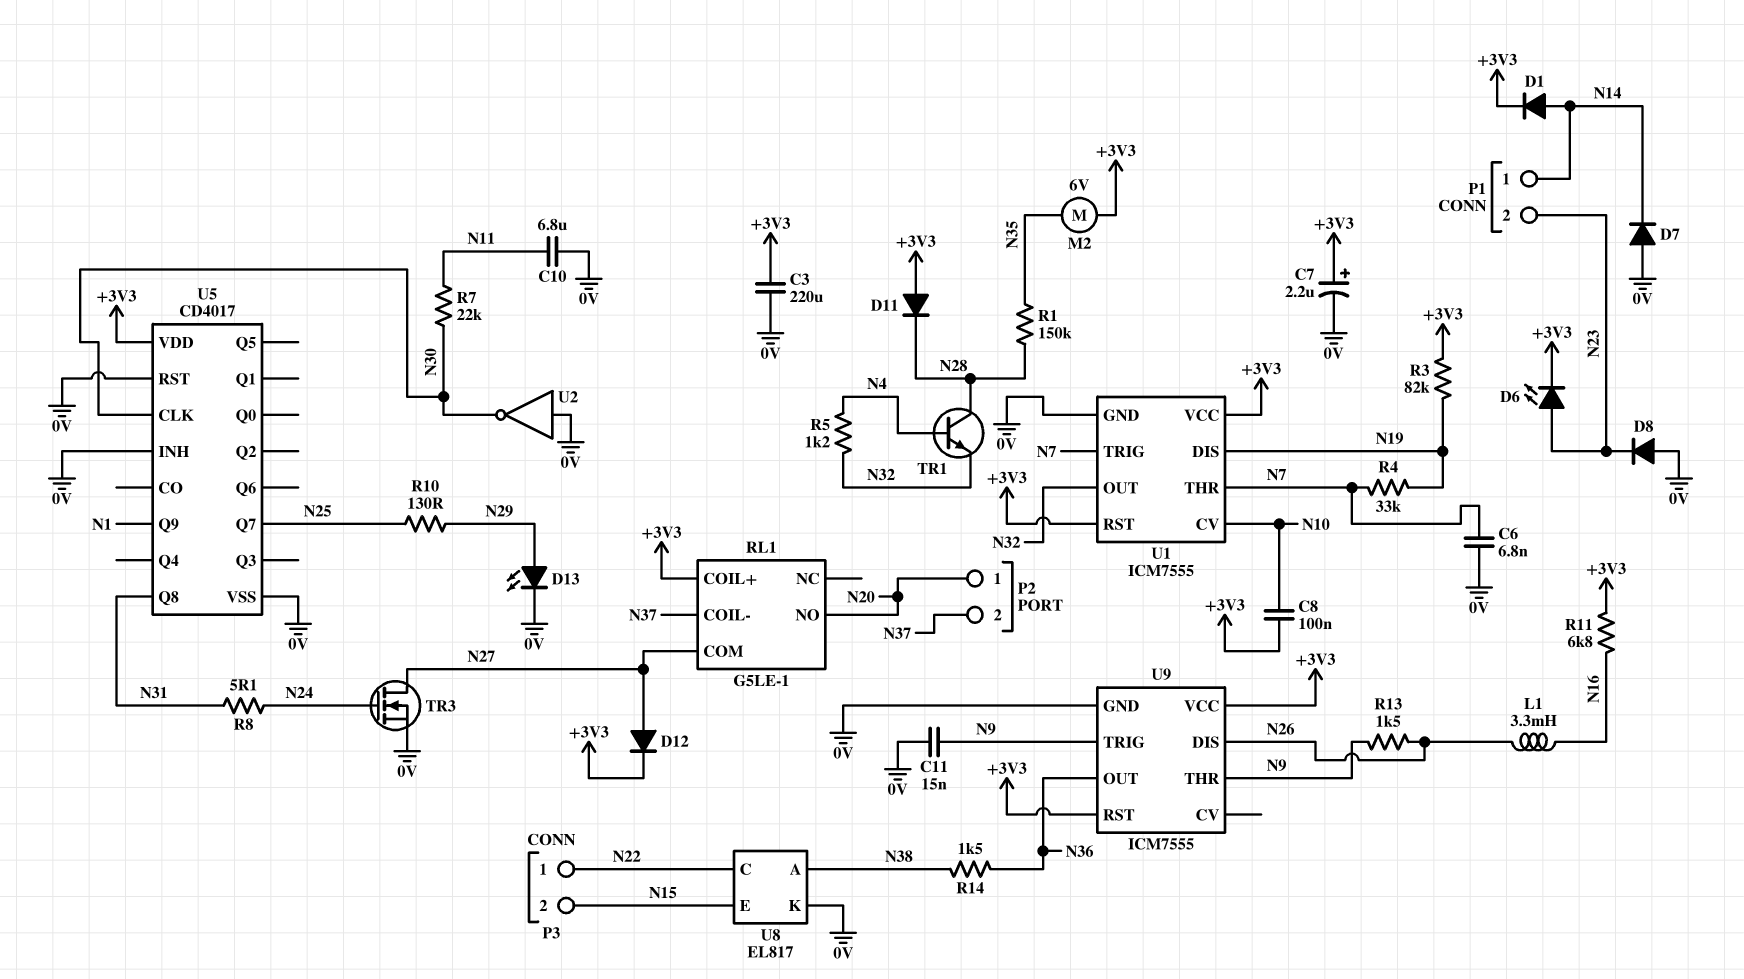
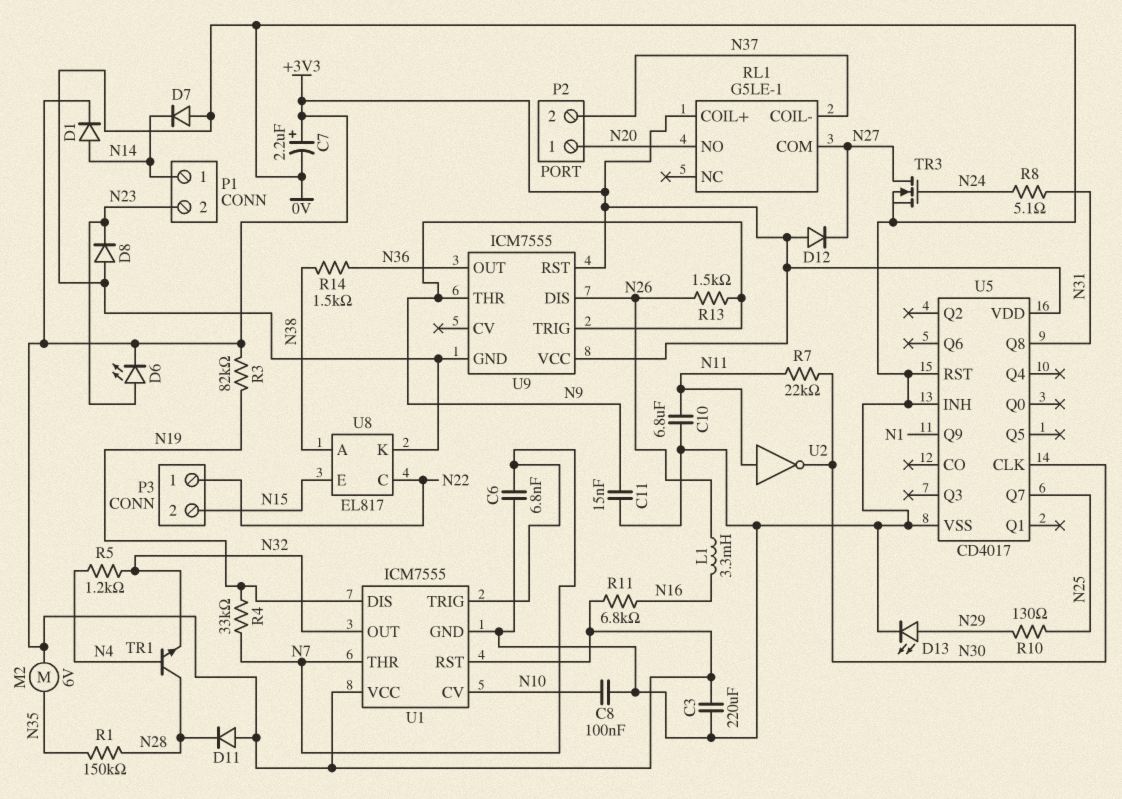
C8: 100nF (+3V3, N10) -> 100nF (0V, N10)
D12: diode (A N27, K +3V3) -> diode (A +3V3, K N27)
U2: NOT (in 0V, out N30) -> NOT (in N11, out N30)

